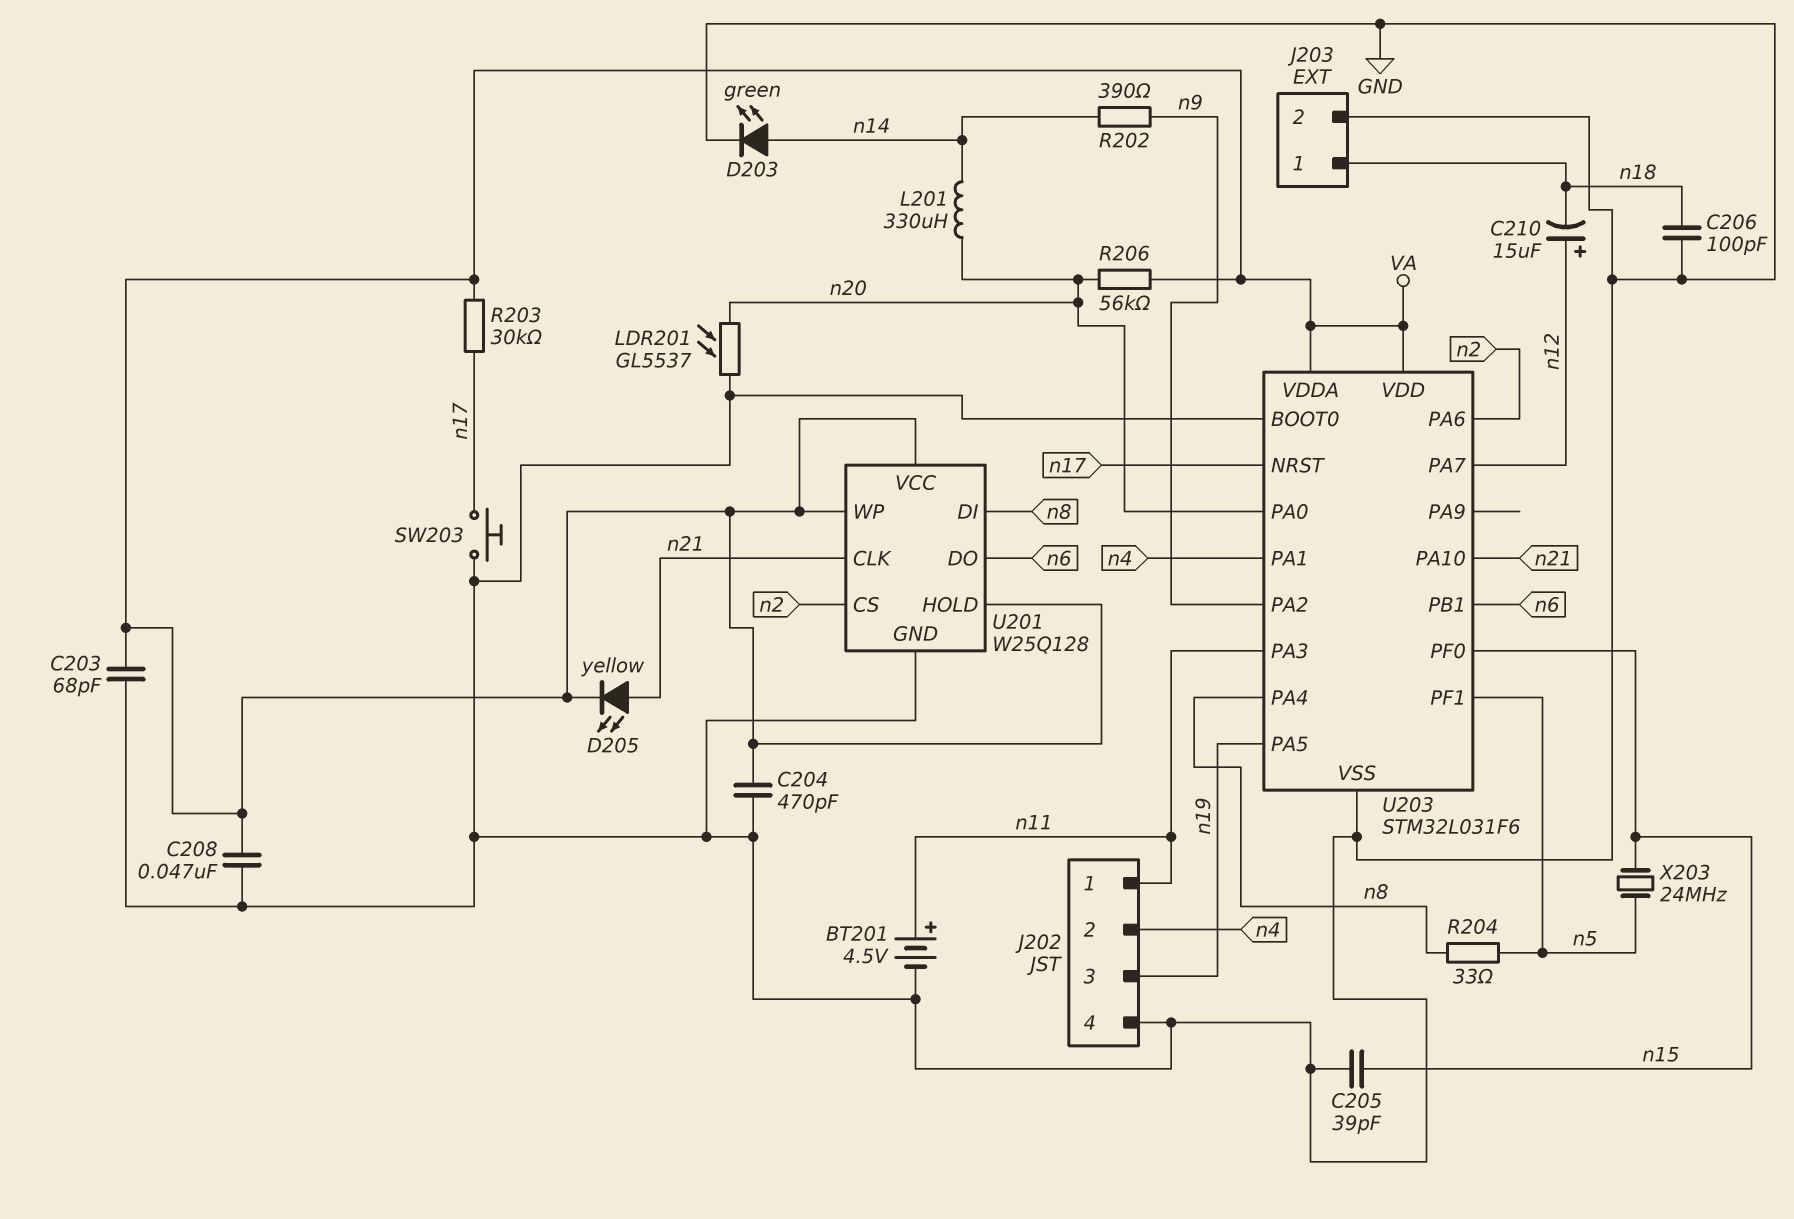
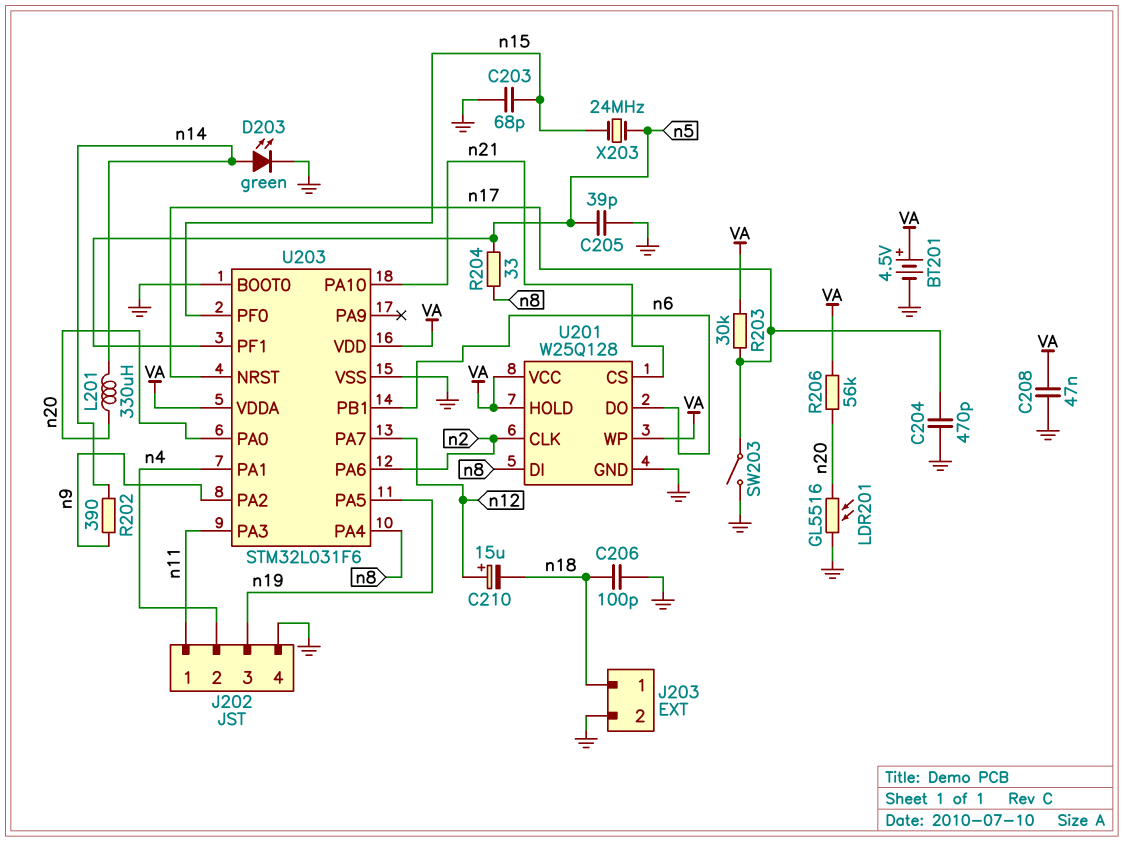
BT201: 4.5V (plus n11, minus GND) -> 4.5V (plus VA, minus GND)
C203: 68pF (GND, VA) -> 68pF (GND, n15)
C204: 470pF (GND, VA) -> 470pF (GND, n17)
C205: 39pF (GND, n15) -> 39pF (GND, n5)
D205: LED yellow (A n21, K VA) -> none
LDR201: GL5537 (GND, n20) -> GL5516 (GND, n20)
SW203: button (GND, n17) -> switch (GND, n17)
U201 pin CLK: n21 -> n2
U201 pin CS: n2 -> n21

